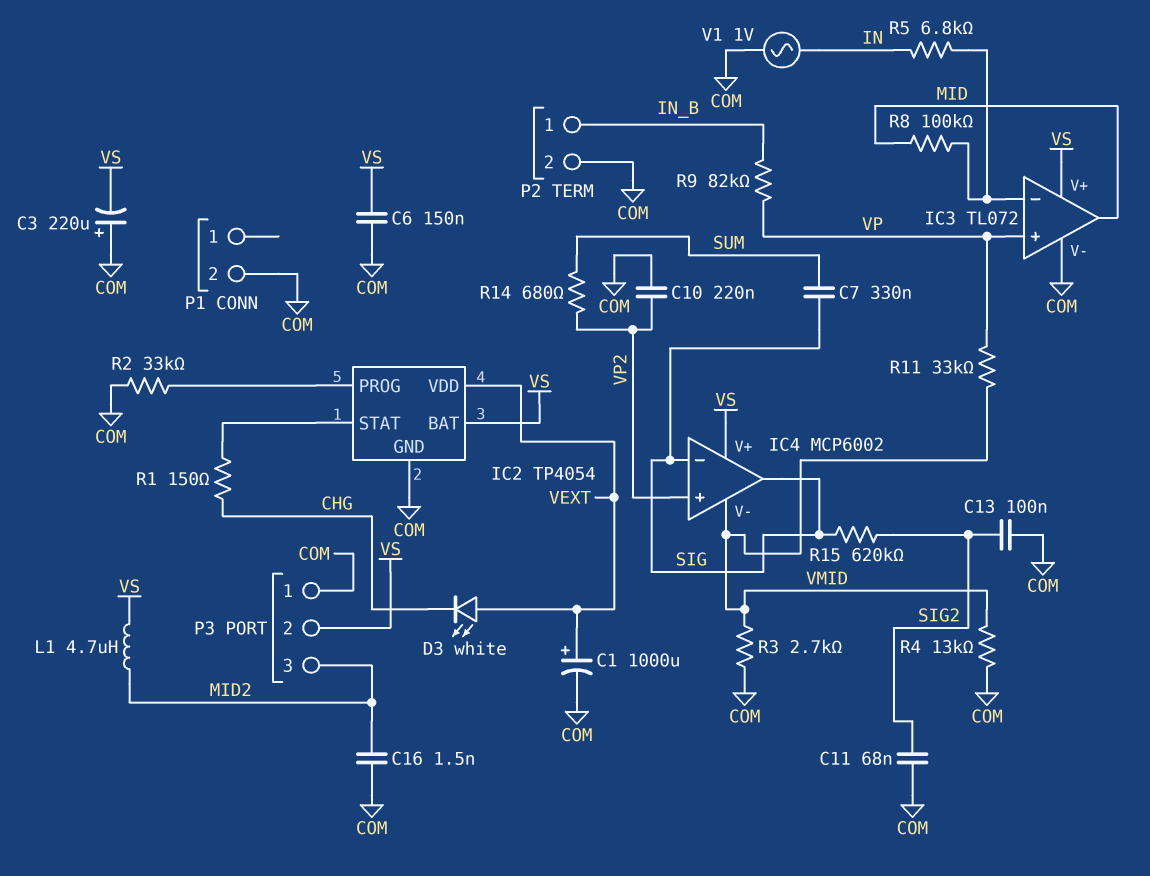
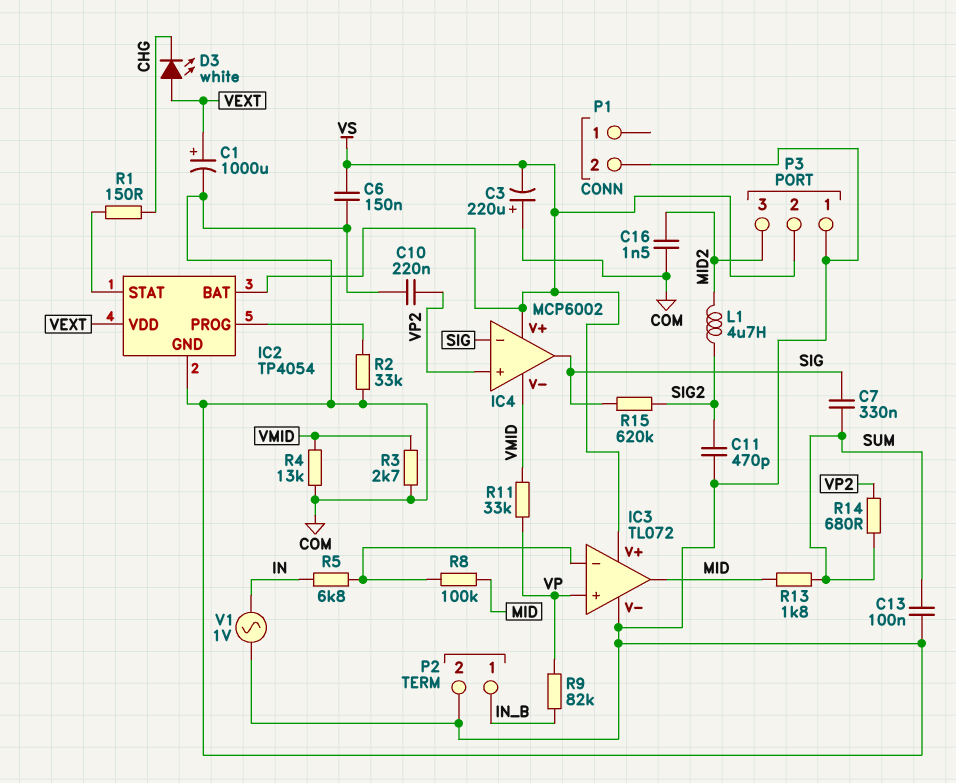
C11: 68nF (COM, SIG2) -> 470pF (COM, SIG2)
C13: 100nF (COM, SIG2) -> 100nF (COM, SUM)
L1: 4.7uH (MID2, VS) -> 4.7uH (MID2, SIG2)
R13: none -> 1.8k (MID, SUM)

